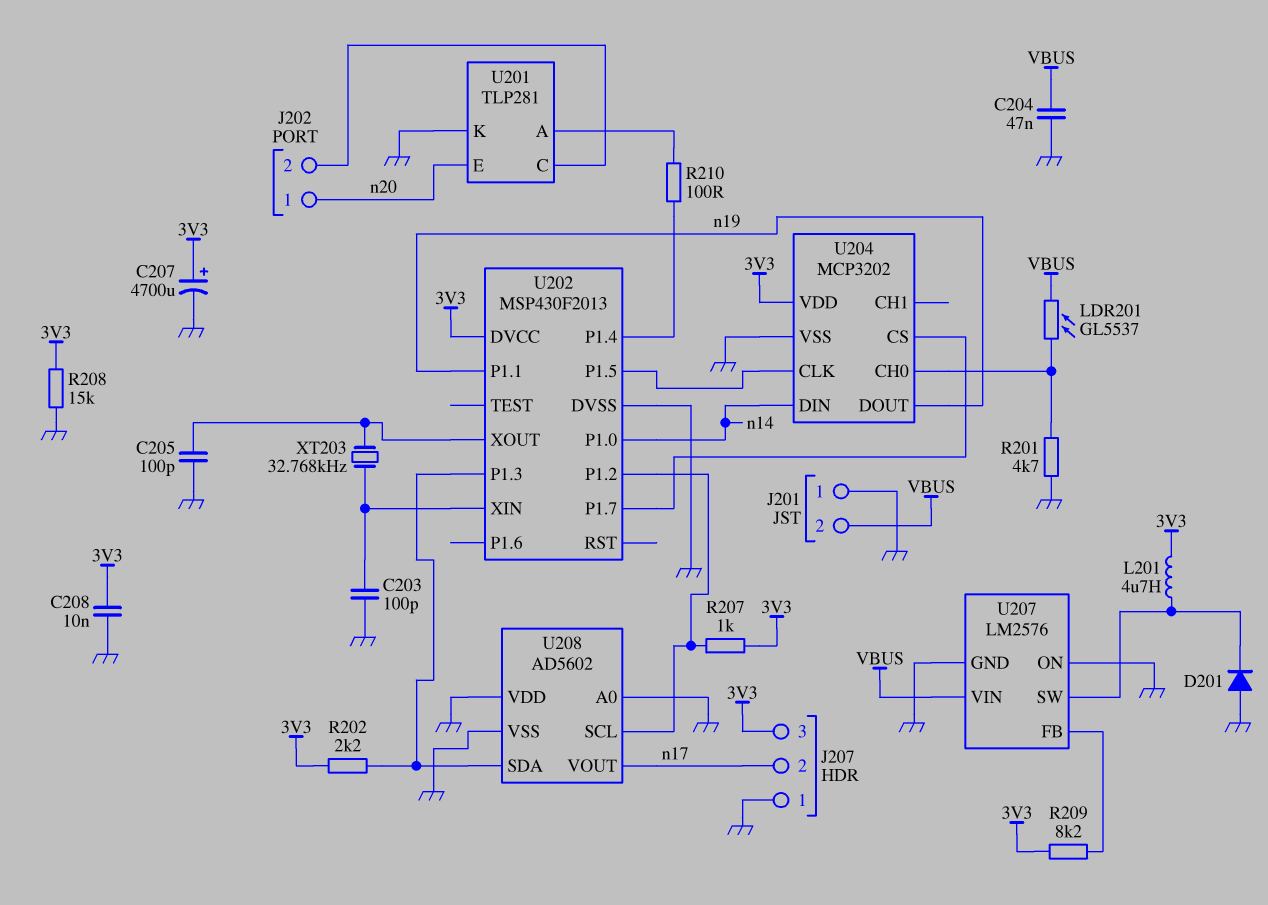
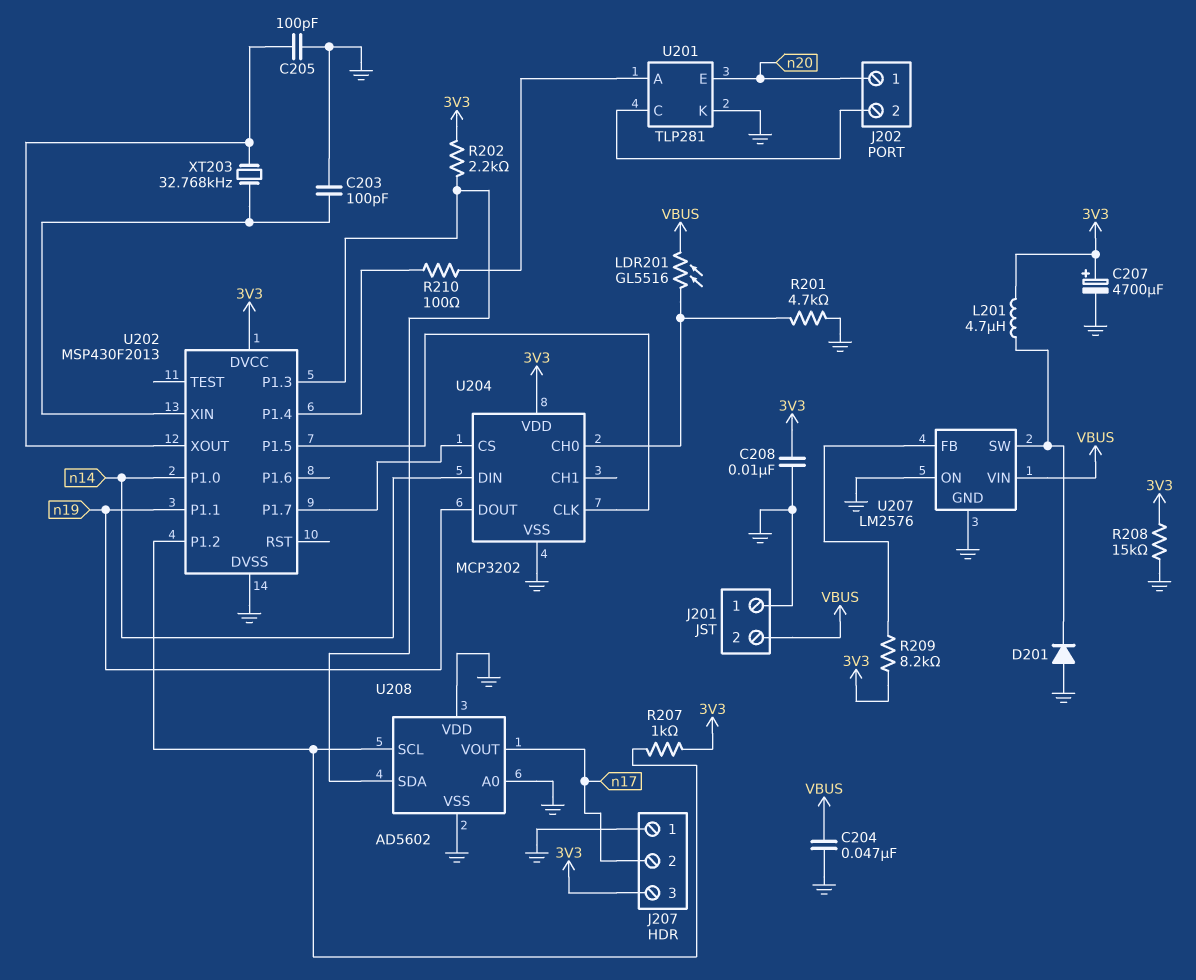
LDR201: GL5537 (U204/CH0, VBUS) -> GL5516 (U204/CH0, VBUS)

